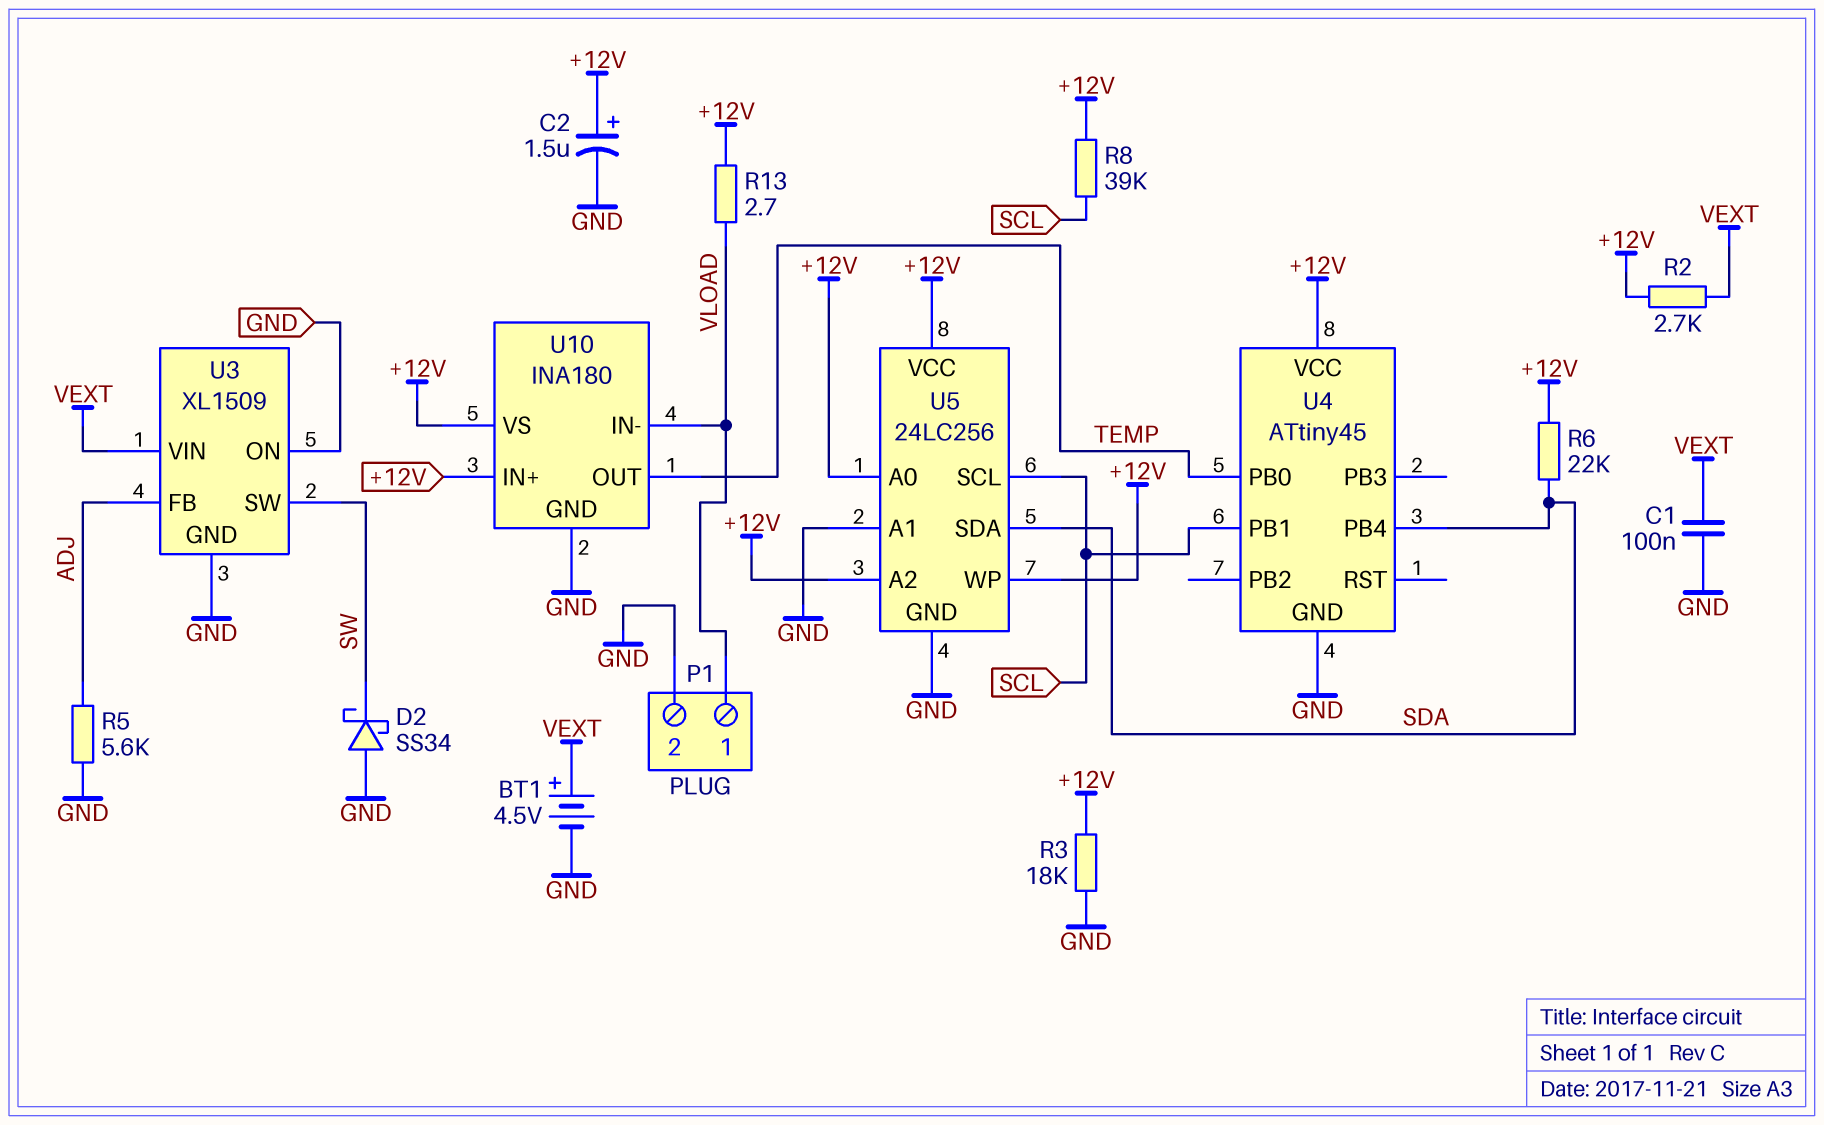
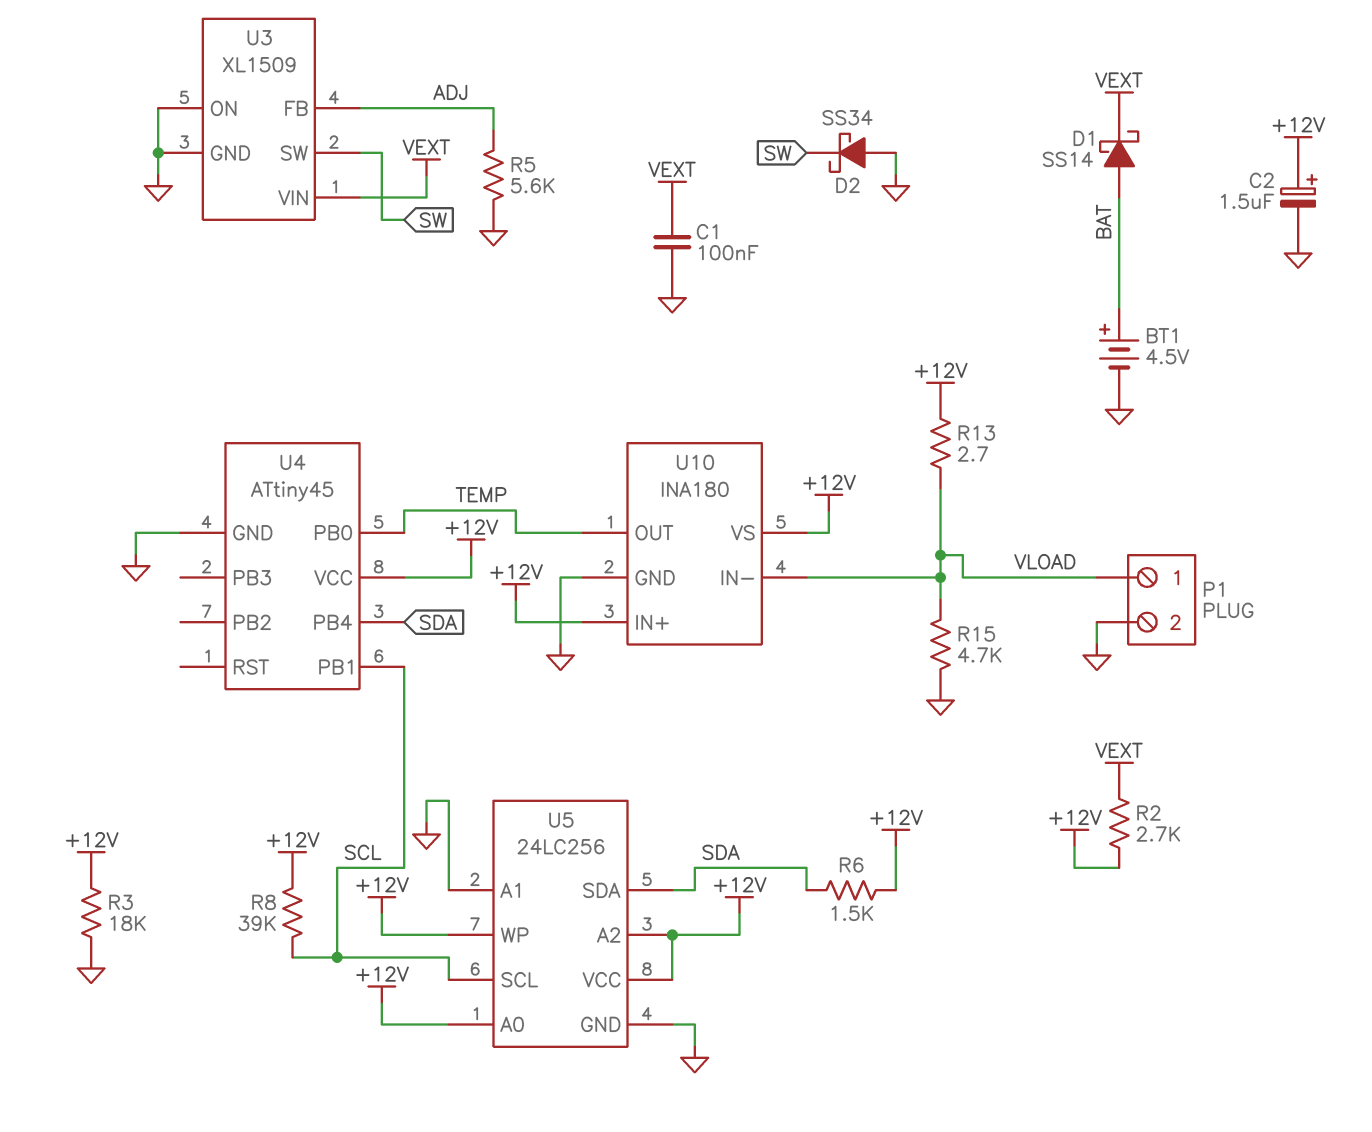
BT1: 4.5V (plus VEXT, minus GND) -> 4.5V (plus BAT, minus GND)
D1: none -> schottky SS14 (A BAT, K VEXT)
R6: 22k (+12V, SDA) -> 1.5k (+12V, SDA)
R15: none -> 4.7k (GND, VLOAD)

